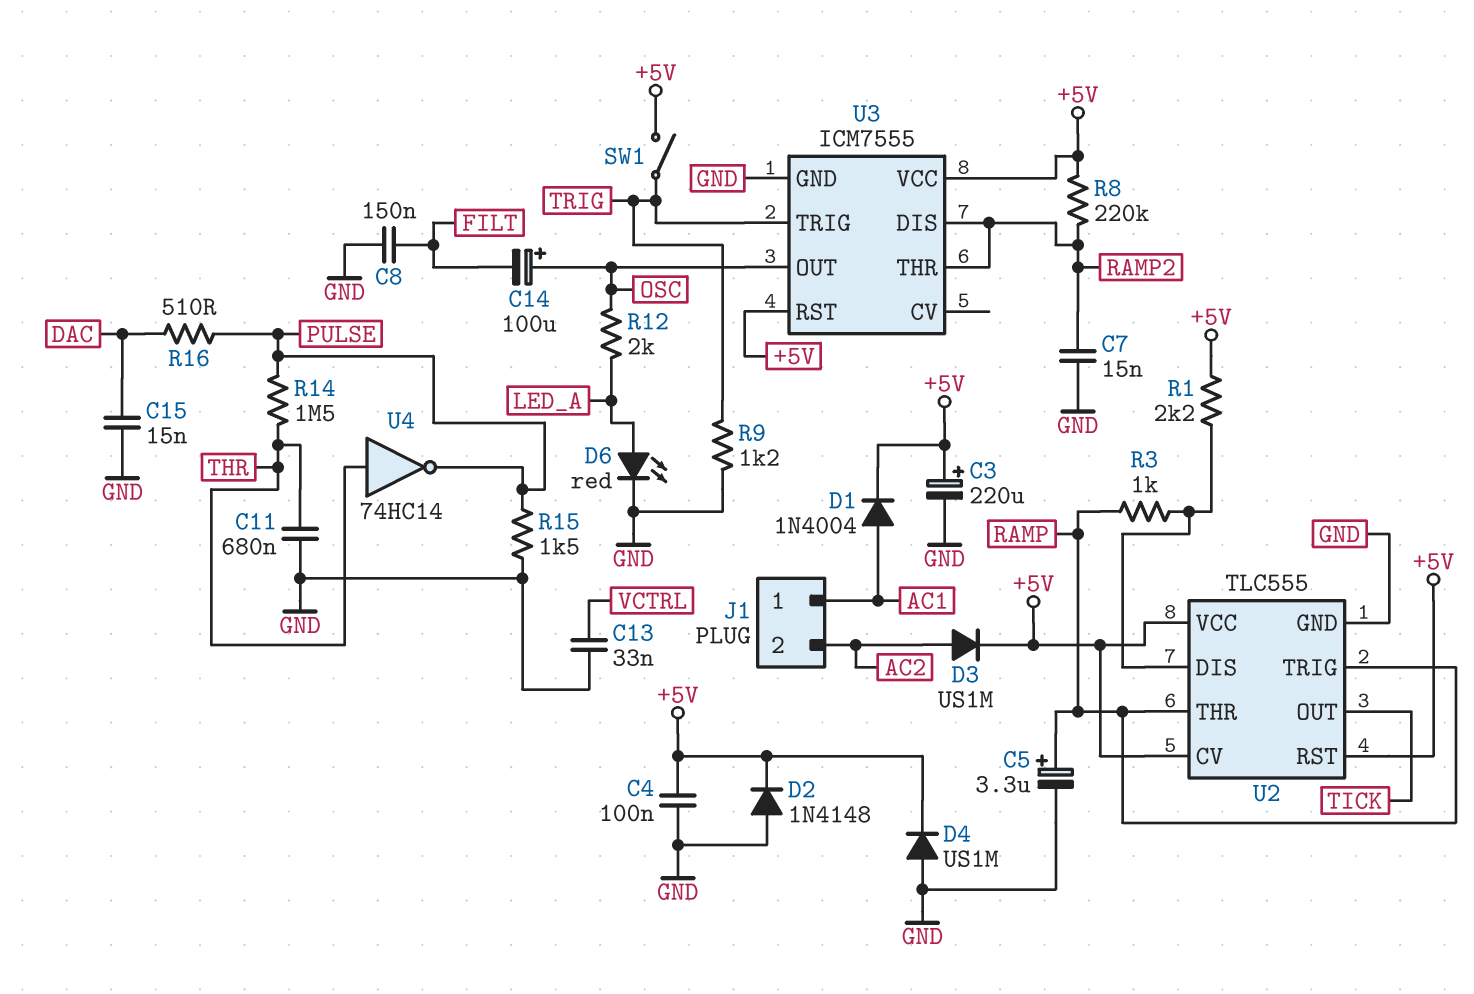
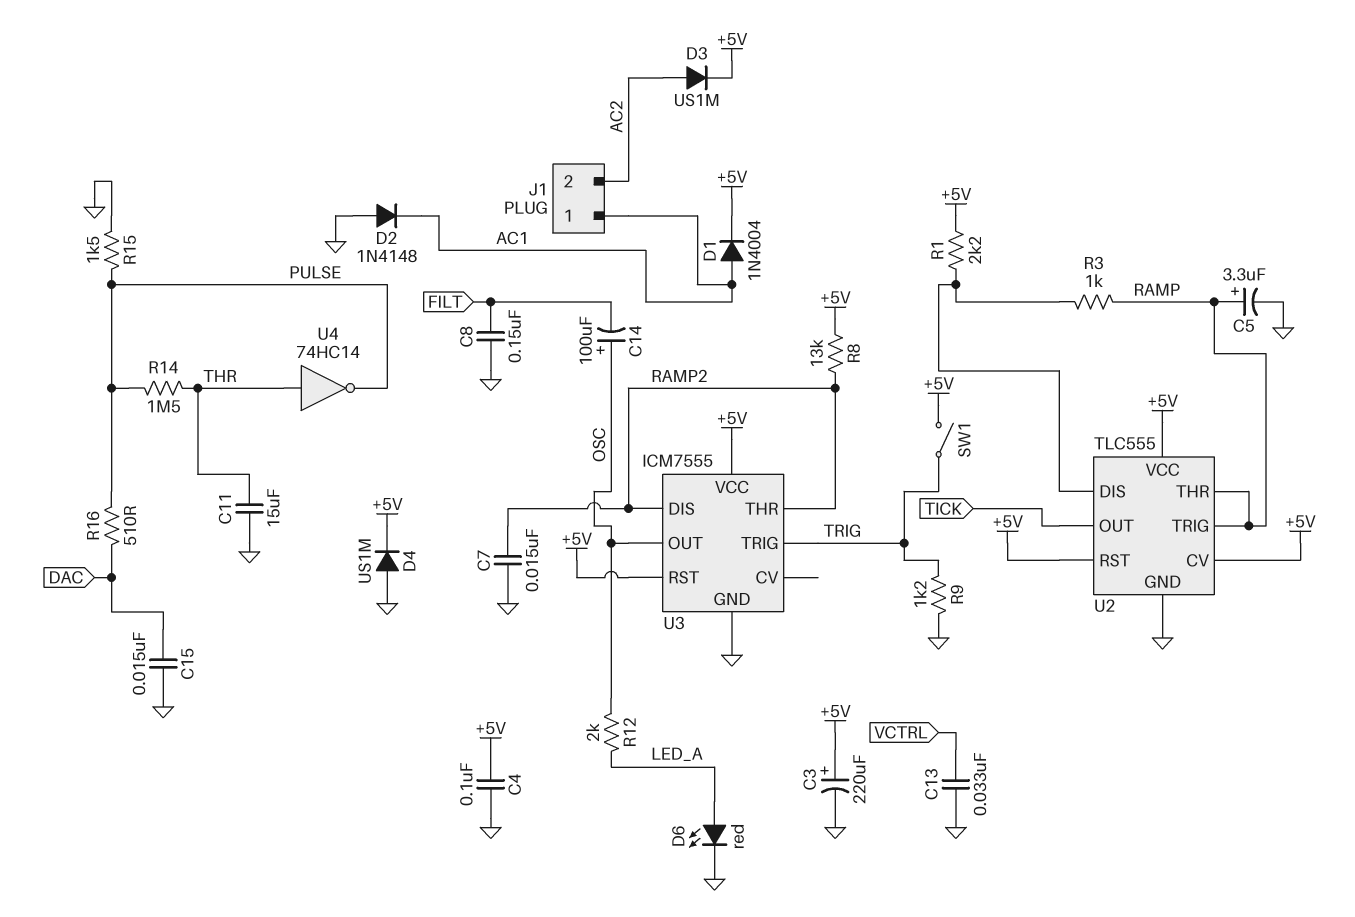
C11: 680nF (GND, THR) -> 15uF (GND, THR)
D2: diode 1N4148 (A GND, K +5V) -> diode 1N4148 (A GND, K AC1)
R8: 220k (+5V, RAMP2) -> 13k (+5V, RAMP2)

